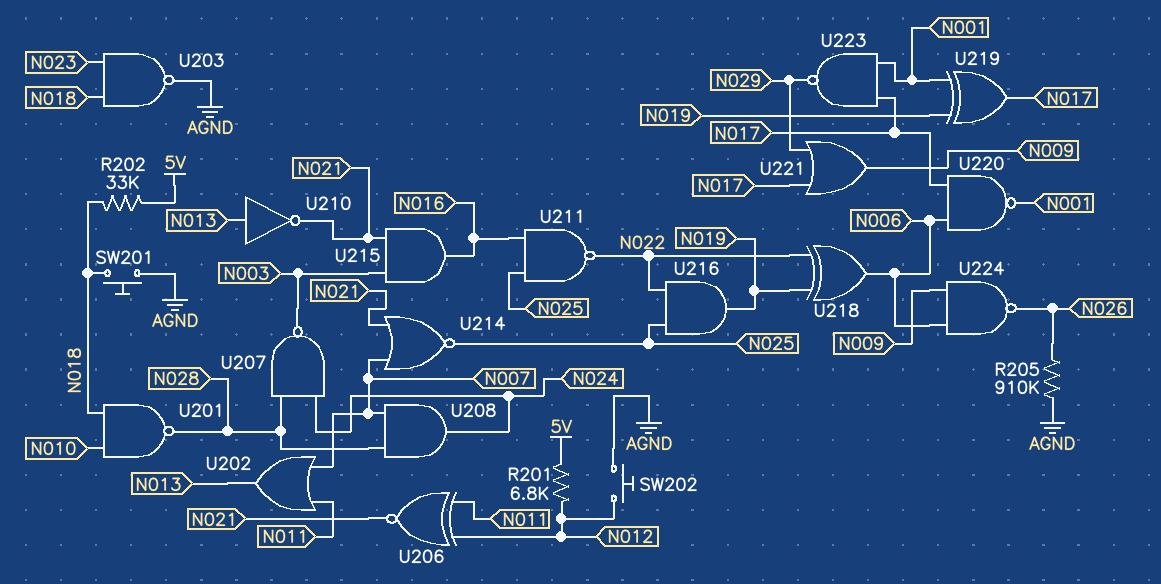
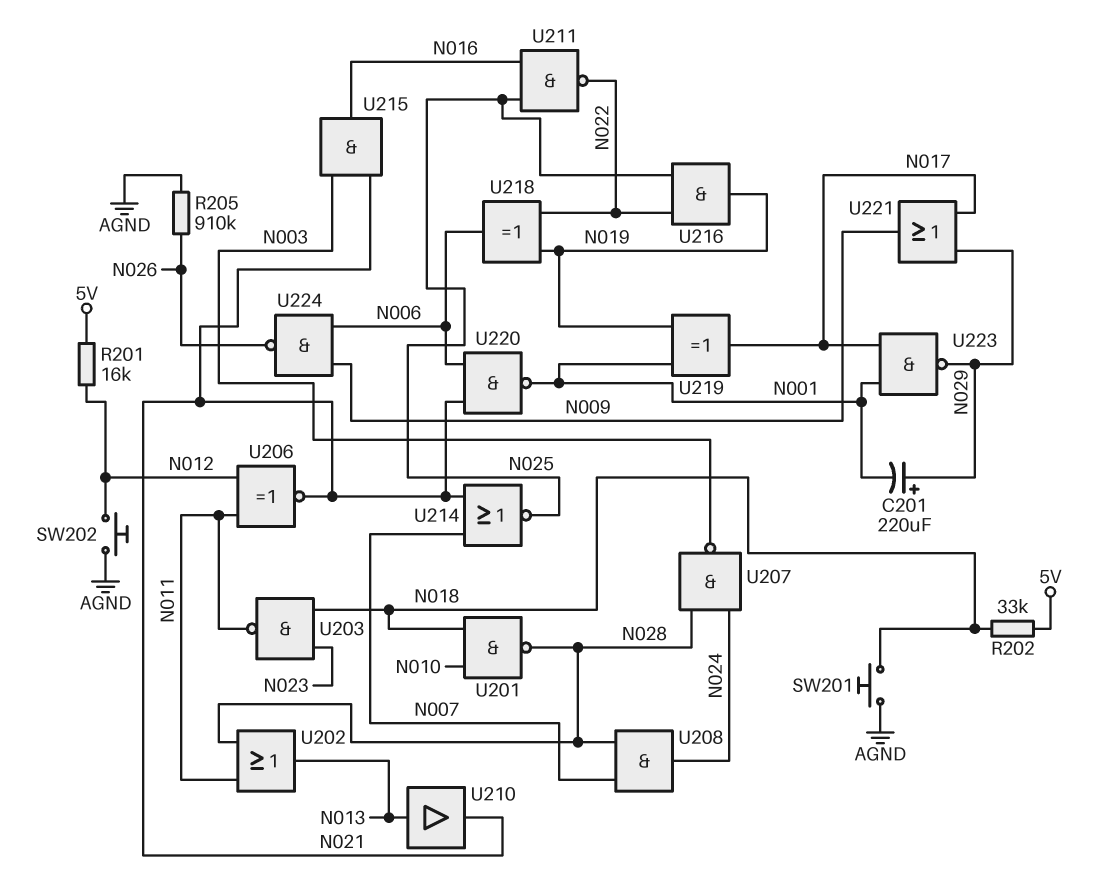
C201: none -> 220uF (plus N029, minus N001)
R201: 6.8k (5V, N012) -> 16k (5V, N012)
U202: OR (in N007, in N011, out N013) -> OR (in N011, in N028, out N013)
U203: NAND (in N018, in N023, out AGND) -> NAND (in N018, in N023, out N011)
U210: NOT (in N013, out N021) -> buffer (in N013, out N021)
U220: NAND (in N006, in N017, out N001) -> NAND (in N006, in N021, out N001)

